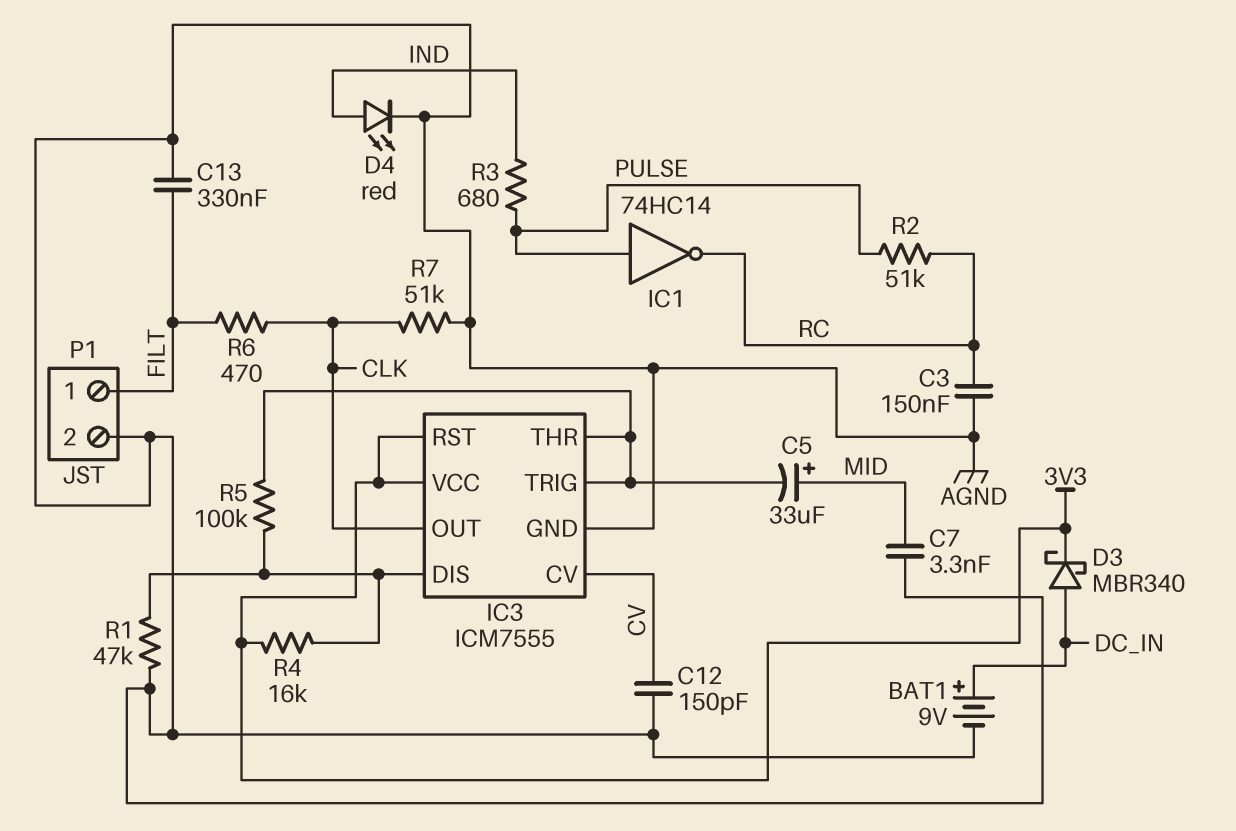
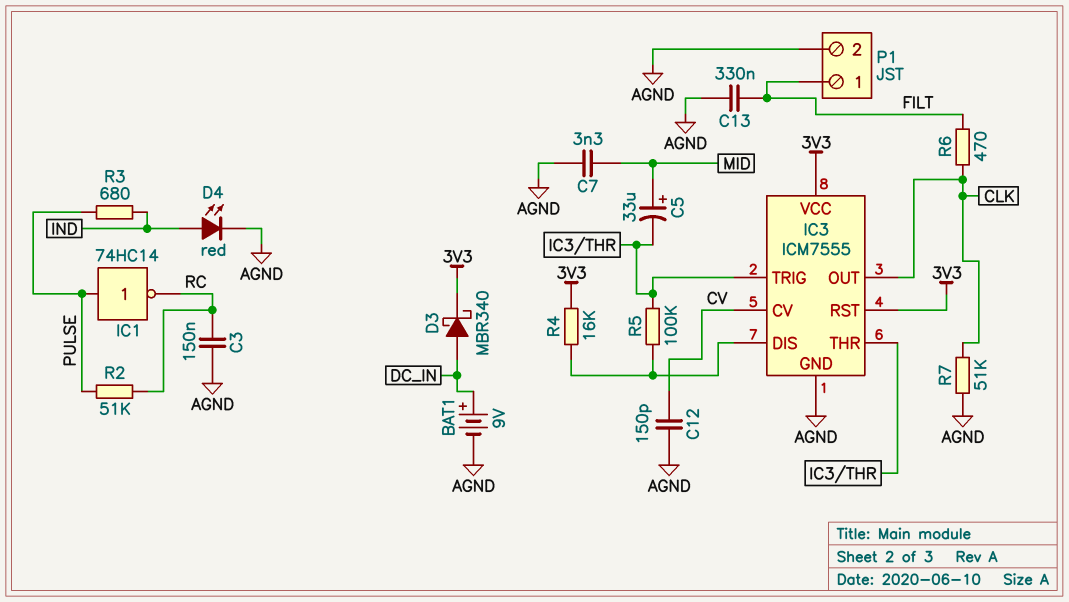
R1: 47k (AGND, IC3/DIS) -> none

